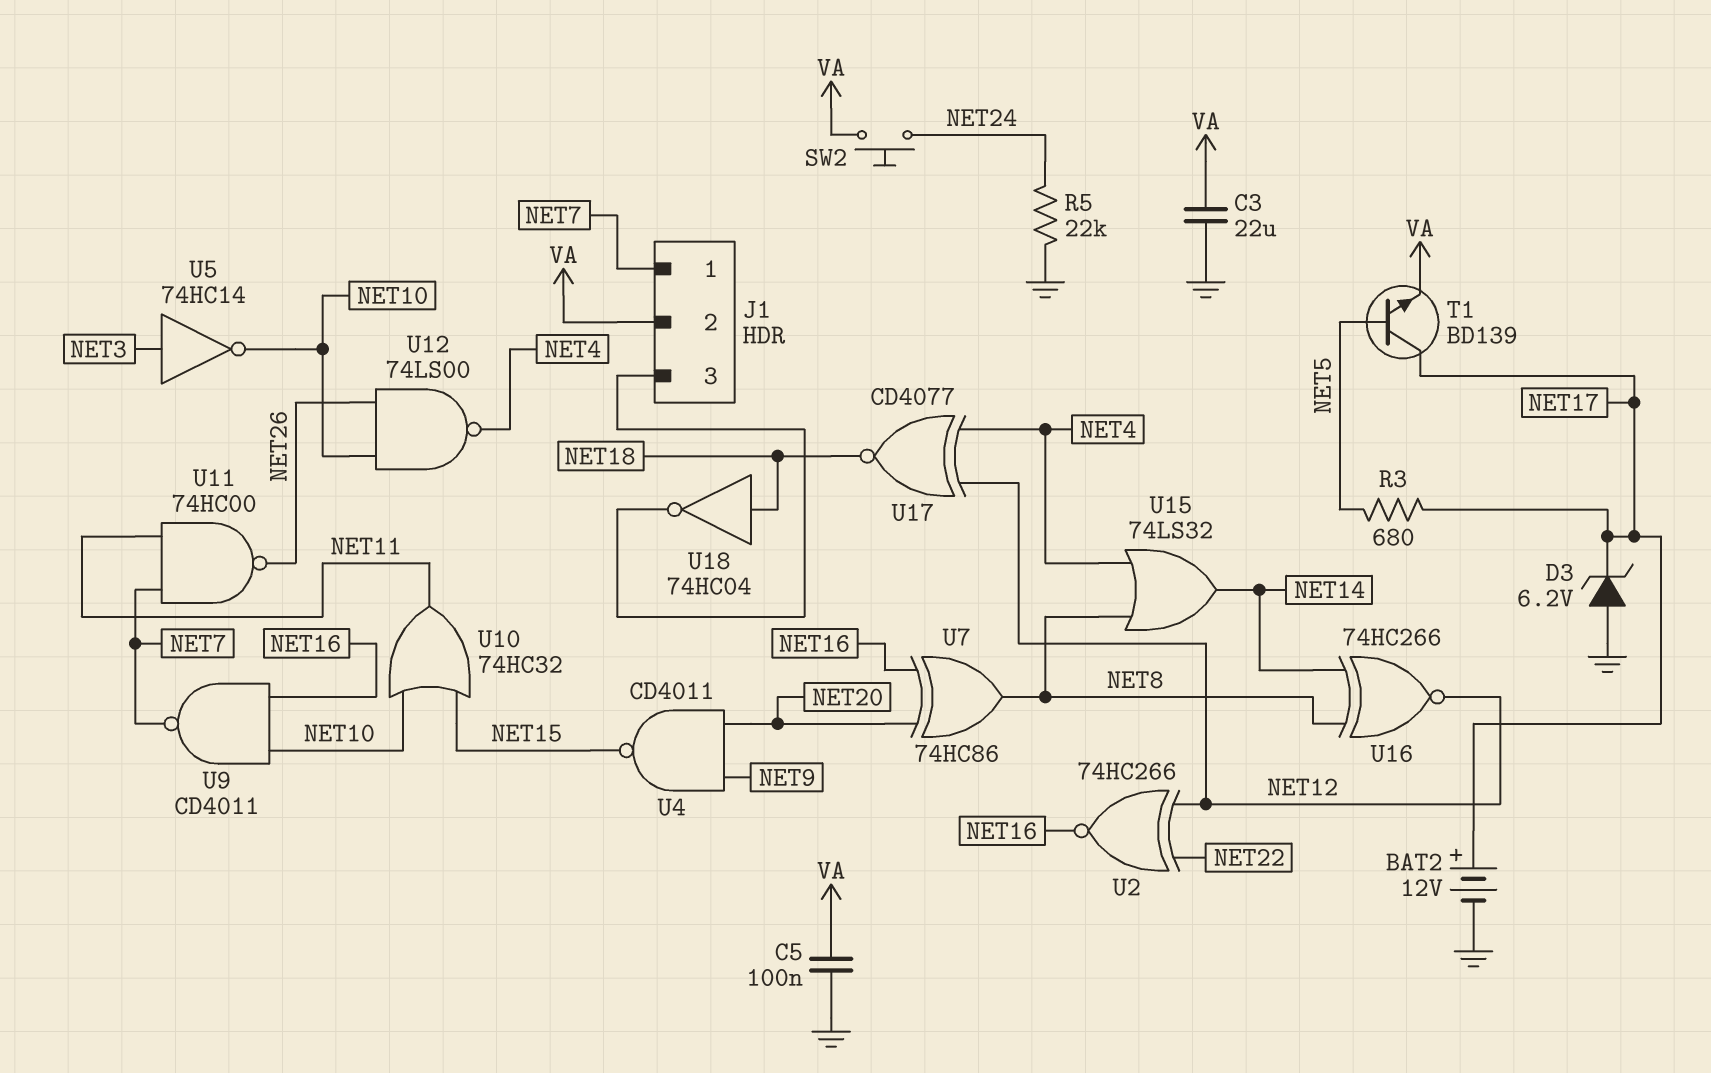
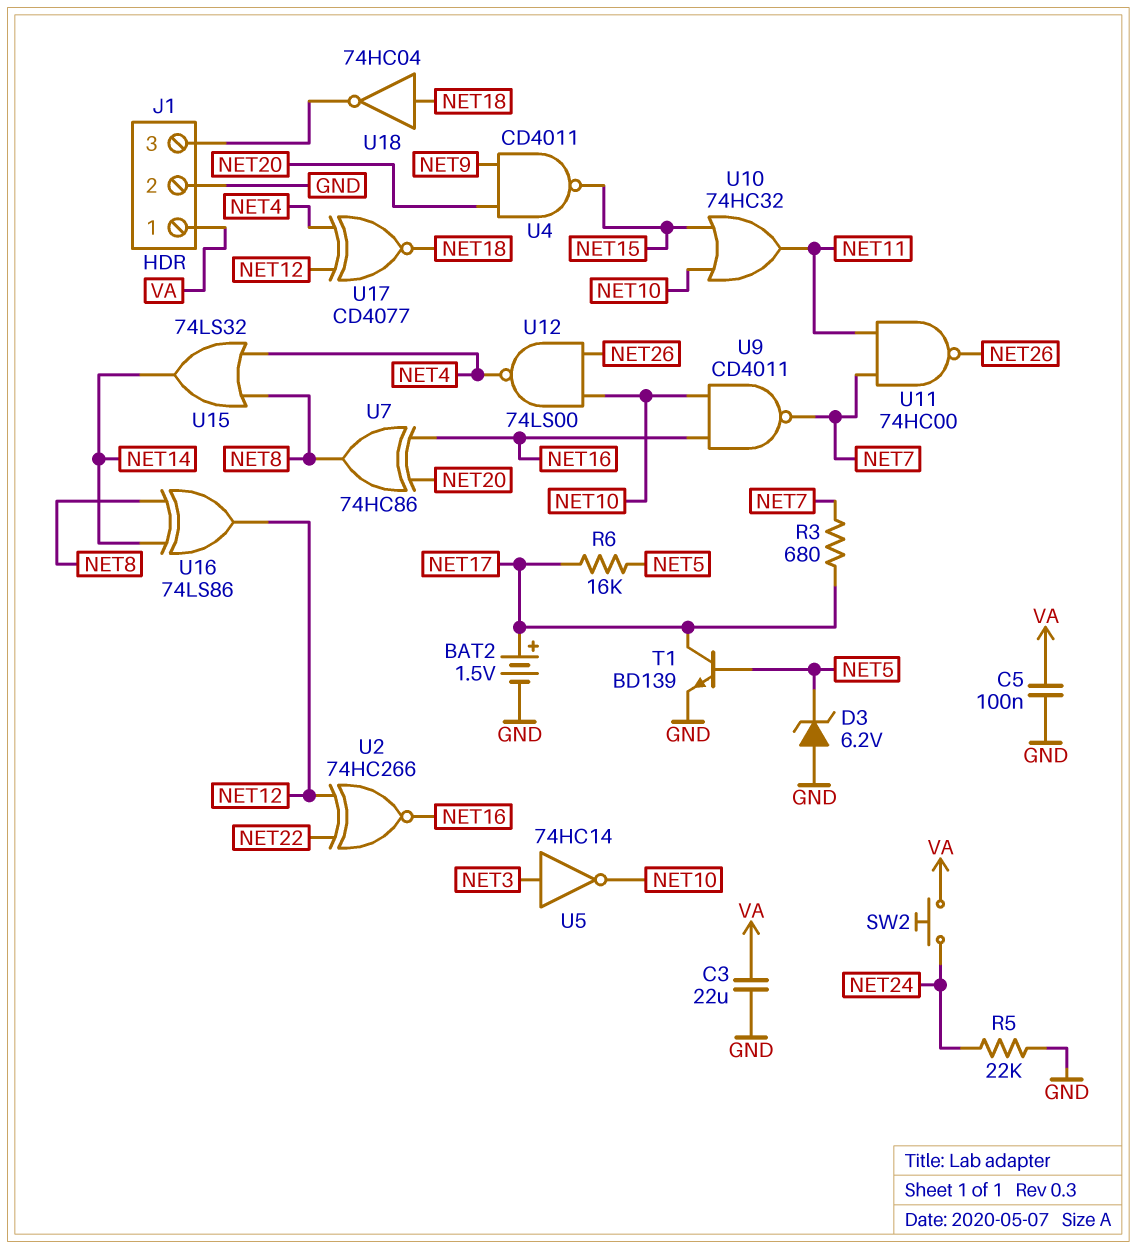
BAT2: 12V (plus NET17, minus GND) -> 1.5V (plus NET17, minus GND)
D3: zener 6.2V (A GND, K NET17) -> zener 6.2V (A GND, K NET5)
J1 pin 1: NET7 -> VA
J1 pin 2: VA -> GND
R3: 680 (NET5, NET17) -> 680 (NET7, NET17)
R6: none -> 16k (NET5, NET17)
T1: NPN BD139 (B NET5, C NET17, E VA) -> NPN BD139 (B NET5, C NET17, E GND)
U16: XNOR 74HC266 (in NET8, in NET14, out NET12) -> XOR 74LS86 (in NET8, in NET14, out NET12)

